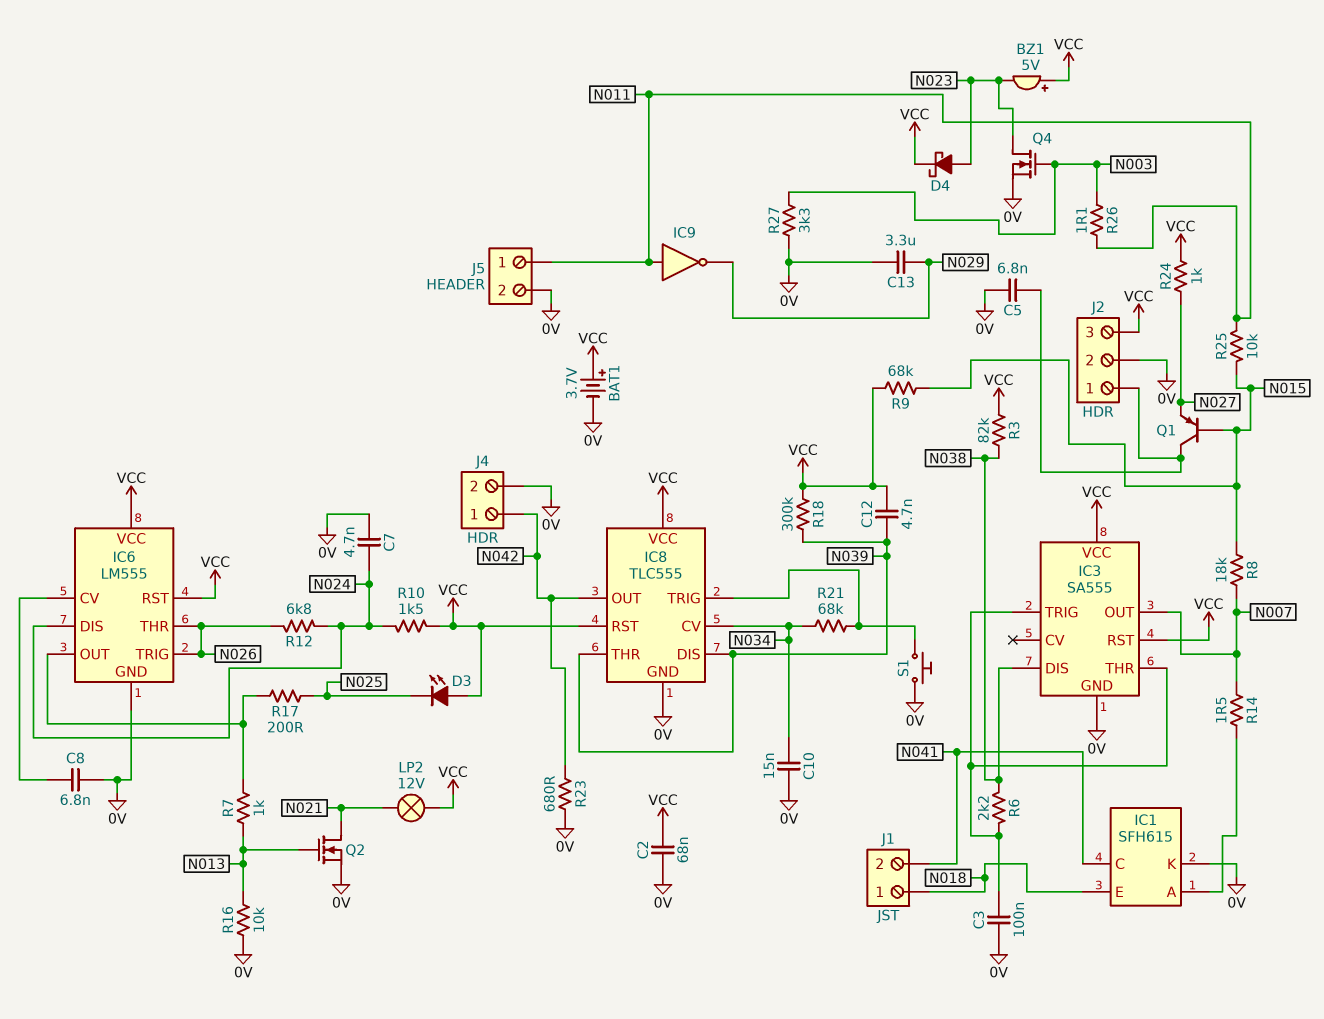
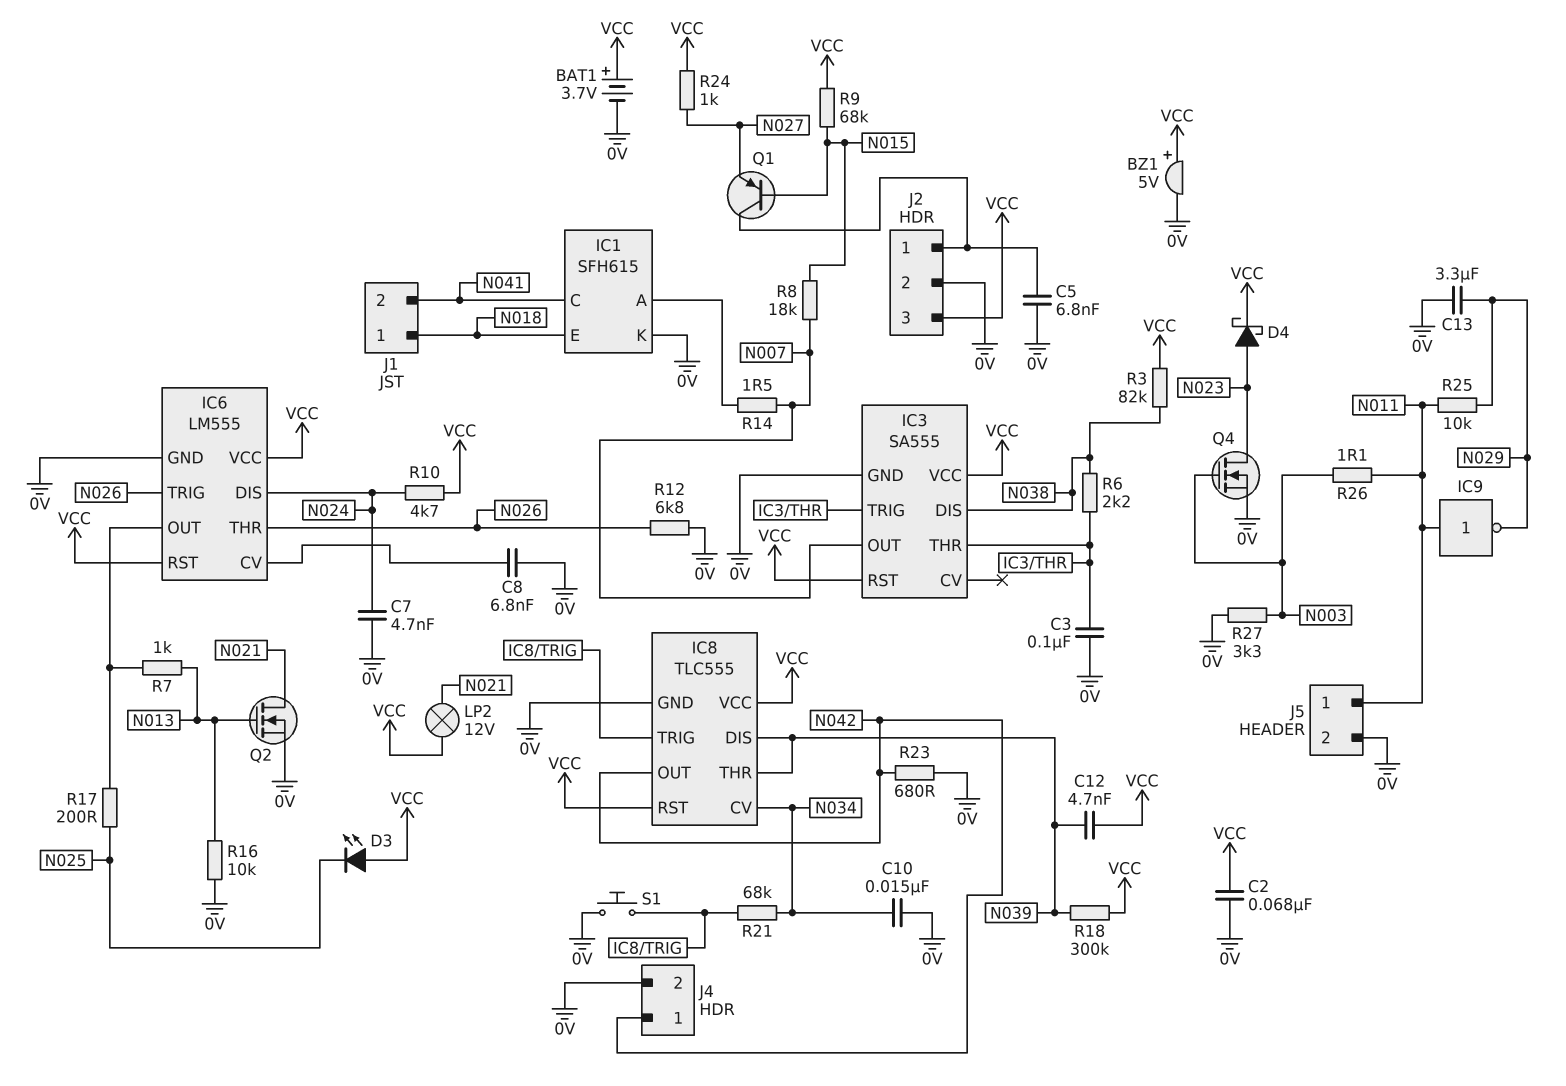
BZ1: buzzer 5V (plus VCC, minus N023) -> buzzer 5V (plus VCC, minus 0V)
R10: 1.5k (N024, VCC) -> 4.7k (N024, VCC)
R12: 6.8k (N024, N026) -> 6.8k (0V, N026)
R25: 10k (N011, N015) -> 10k (N011, N029)

